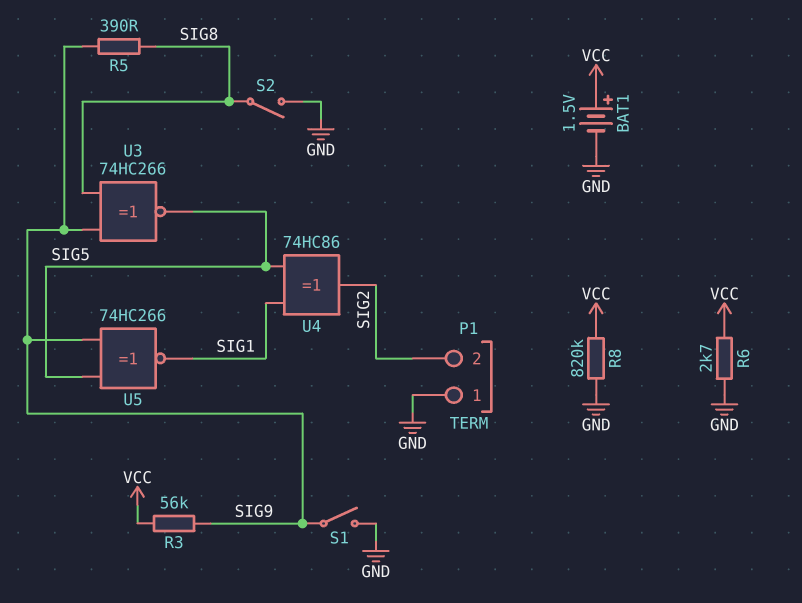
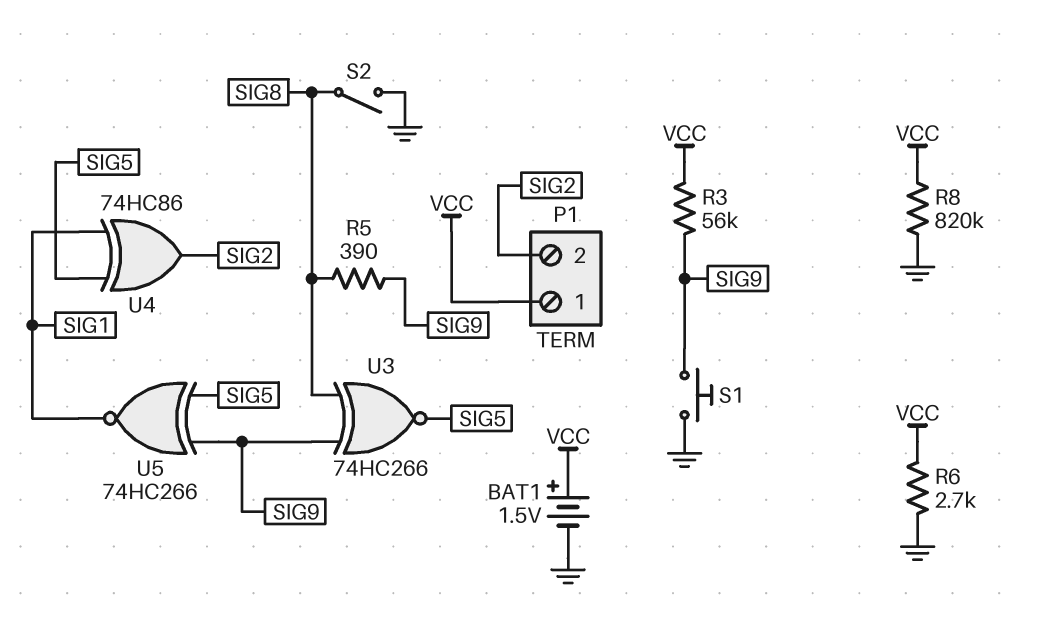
P1 pin 1: GND -> VCC
S1: switch (GND, SIG9) -> button (GND, SIG9)

